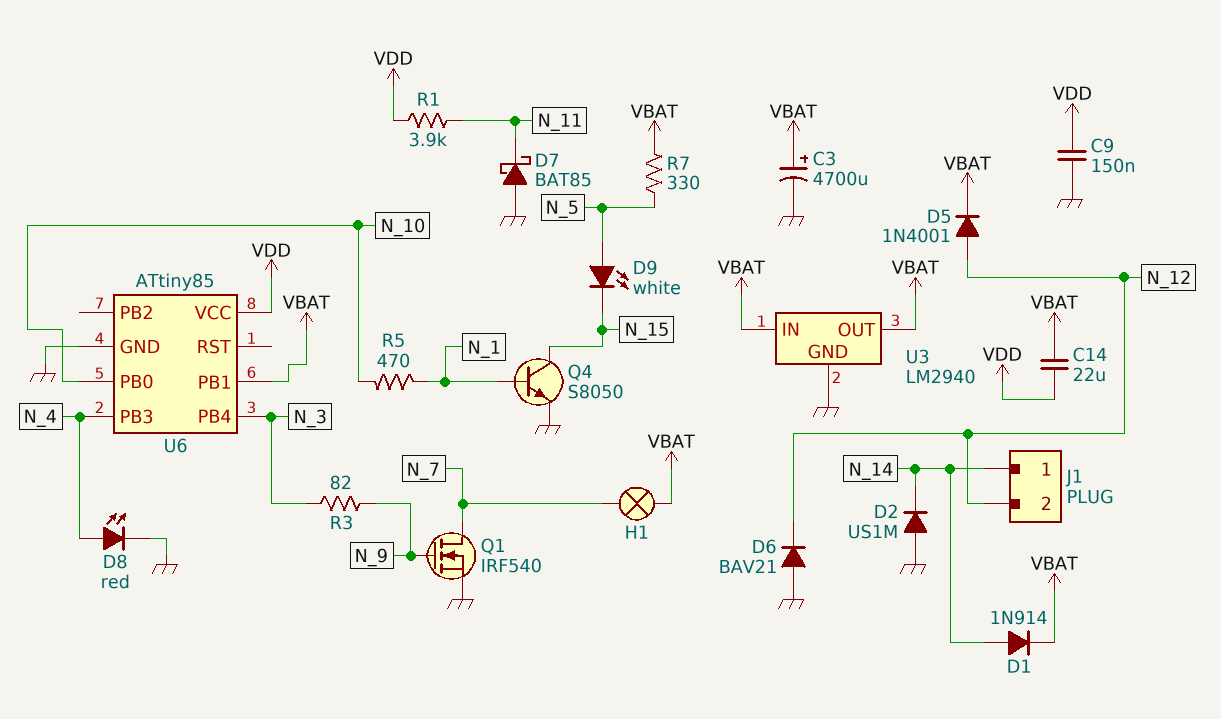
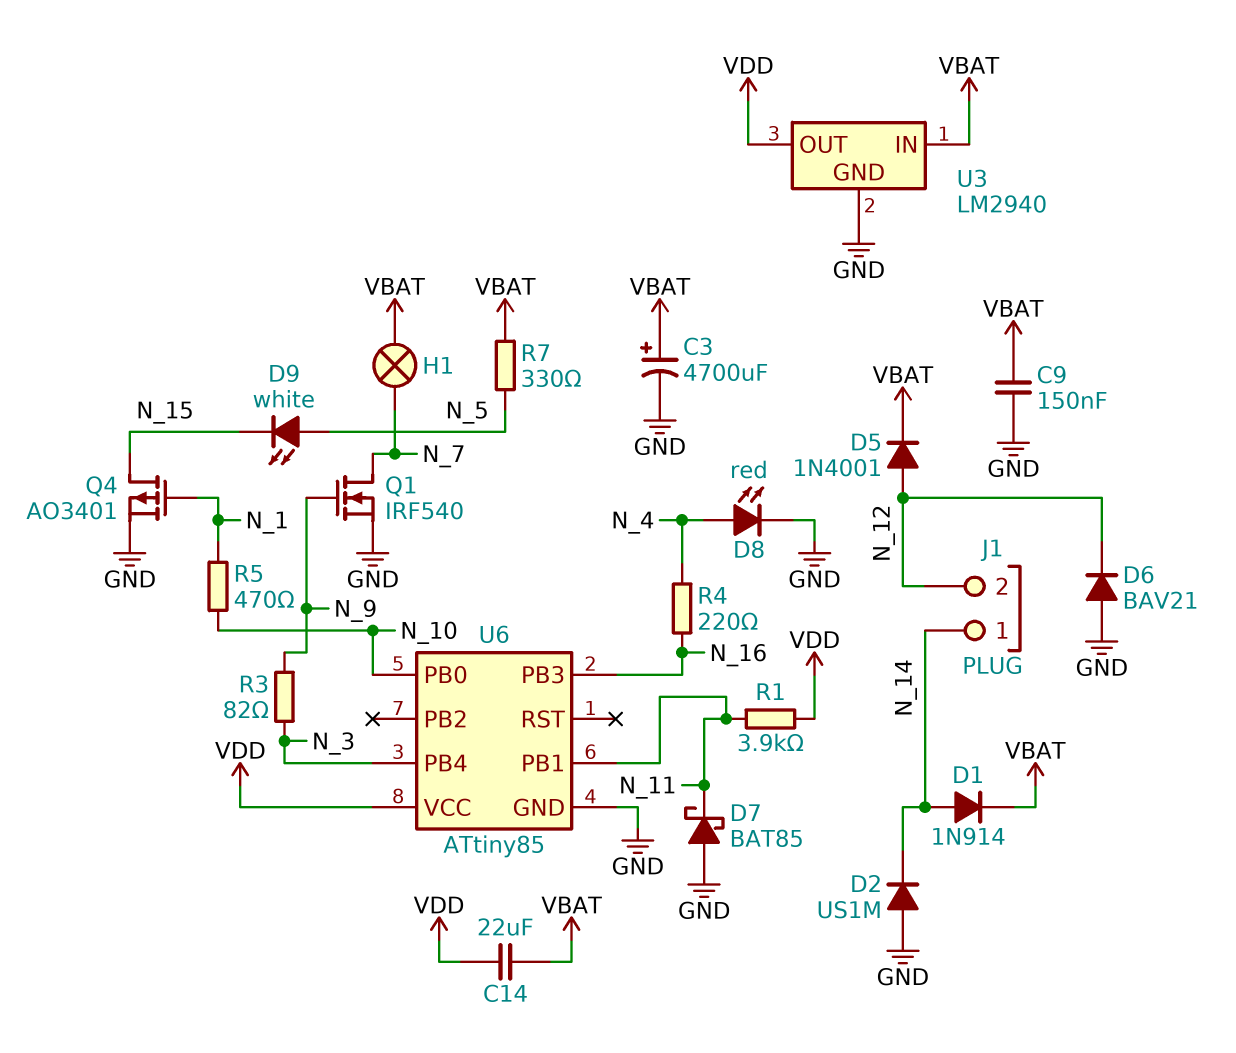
C9: 150nF (GND, VDD) -> 150nF (GND, VBAT)
Q4: NPN S8050 (B N_1, C N_15, E GND) -> PMOS AO3401 (G N_1, D N_15, S GND)
R4: none -> 220 (N_4, N_16)
U3 pin OUT: VBAT -> VDD
U6 pin PB1: VBAT -> N_11
U6 pin PB3: N_4 -> N_16

